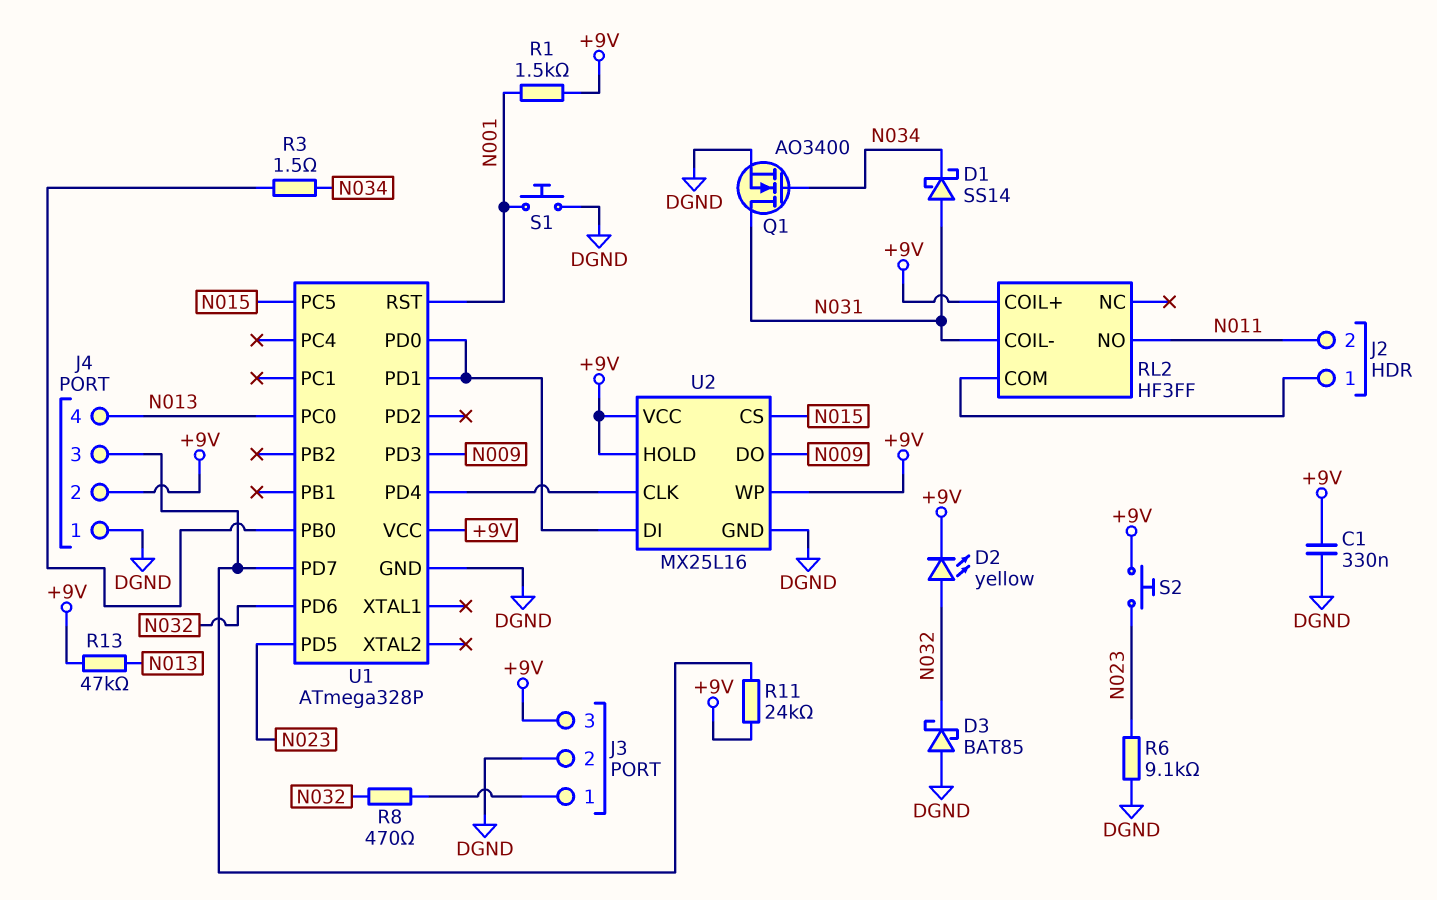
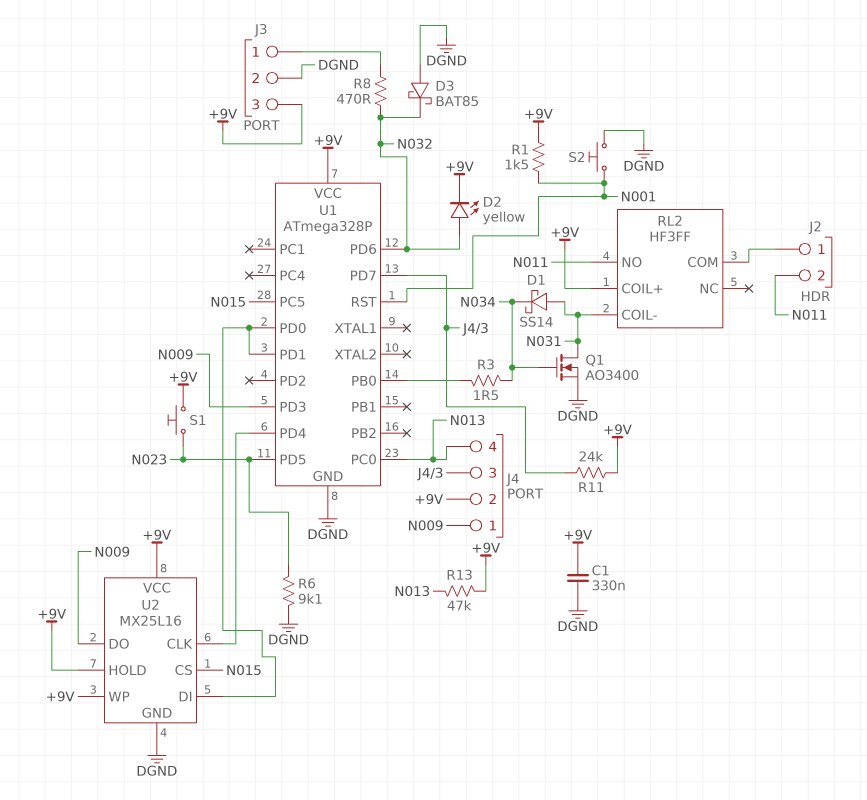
J4 pin 1: DGND -> N009
S1: button (DGND, N001) -> button (+9V, N023)
S2: button (+9V, N023) -> button (DGND, N001)

